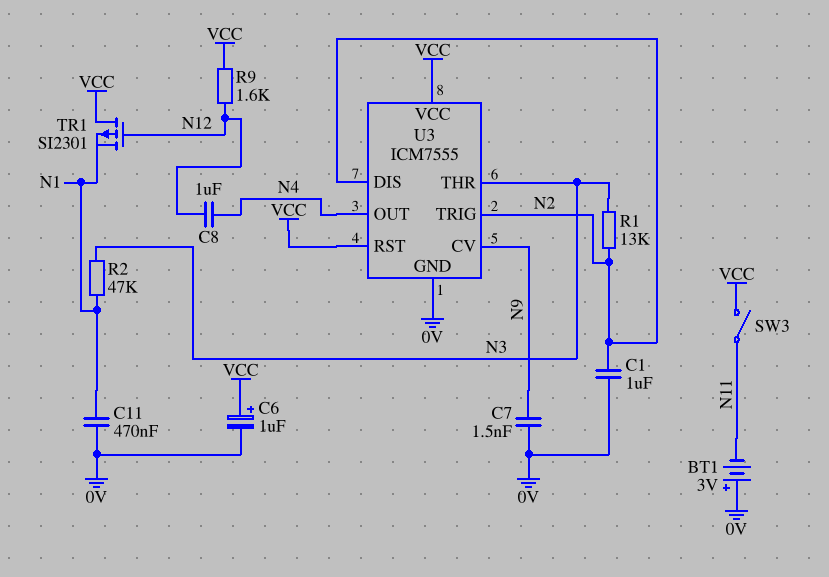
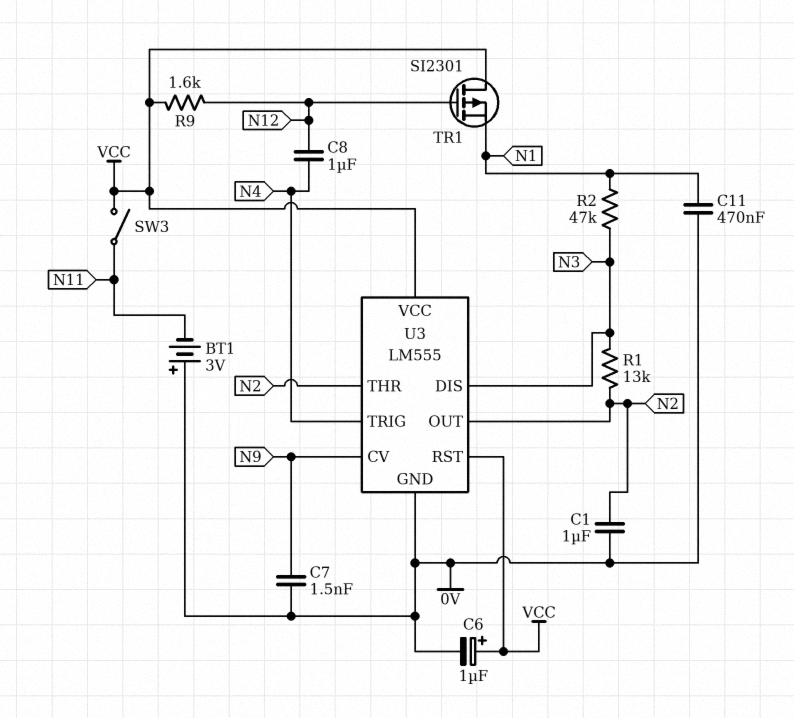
U3: ICM7555 -> LM555
U3 pin DIS: N2 -> N3
U3 pin OUT: N4 -> N2
U3 pin THR: N3 -> N2
U3 pin TRIG: N2 -> N4

